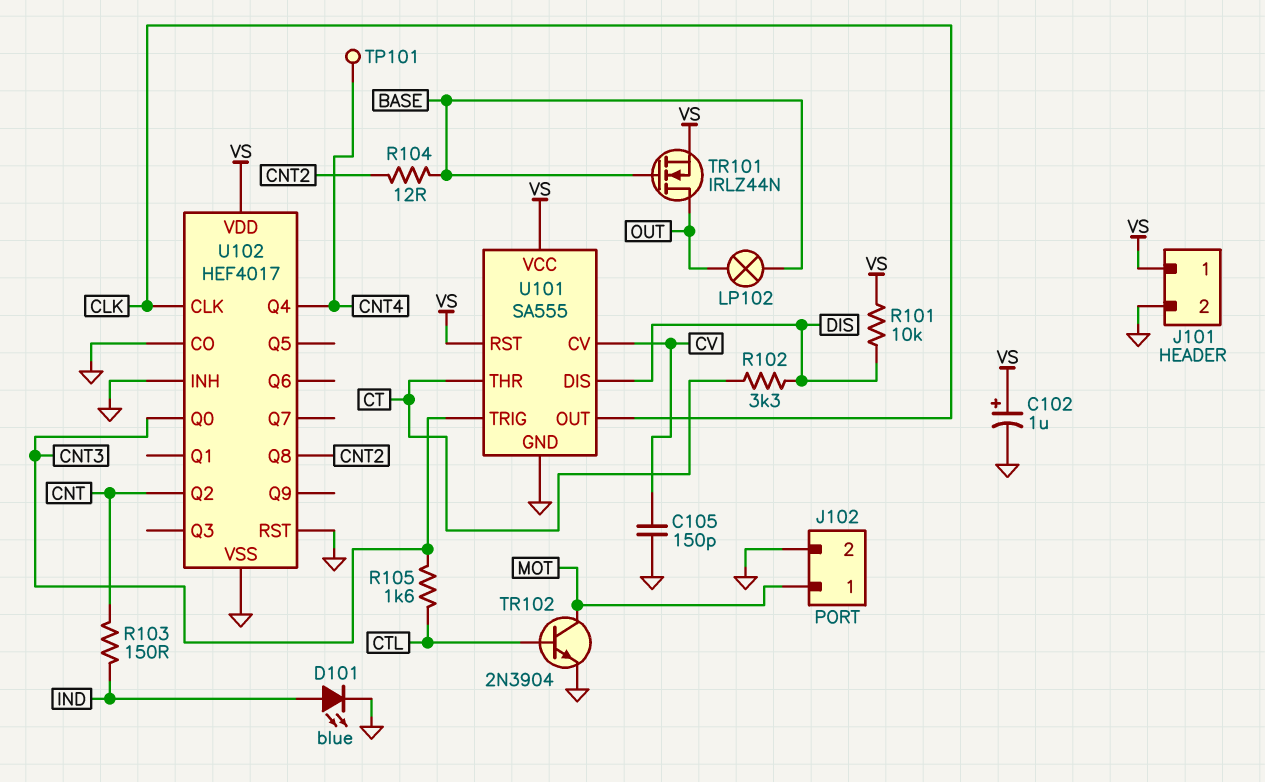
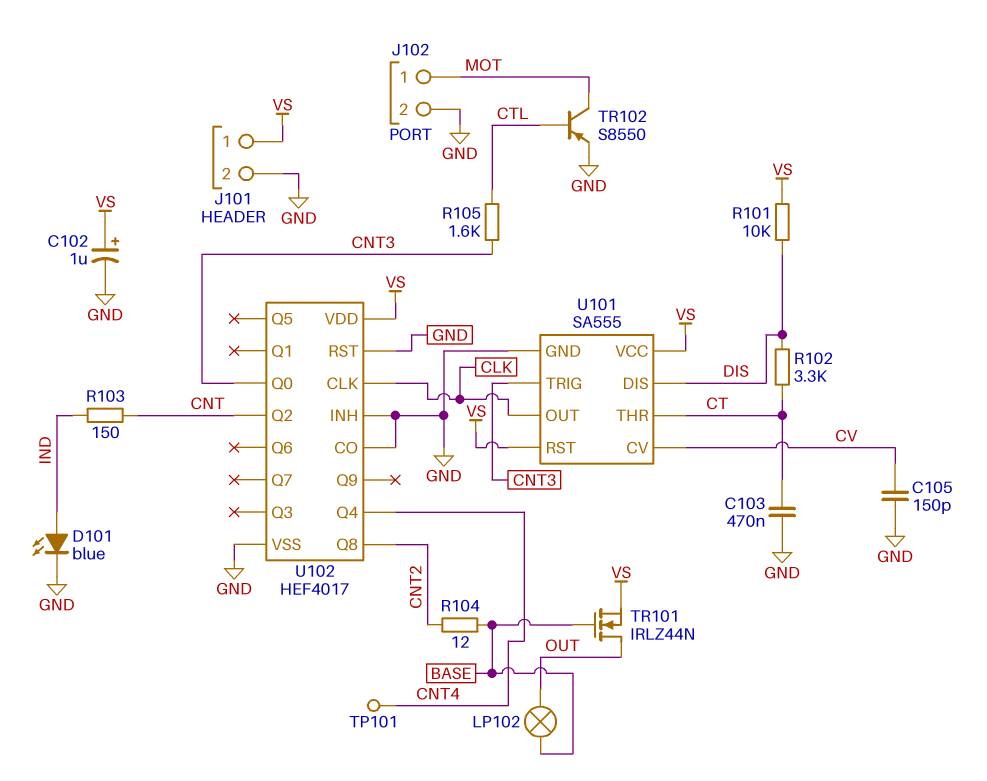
C103: none -> 470nF (CT, GND)
TR102: NPN 2N3904 (B CTL, C MOT, E GND) -> PNP S8550 (B CTL, C MOT, E GND)

